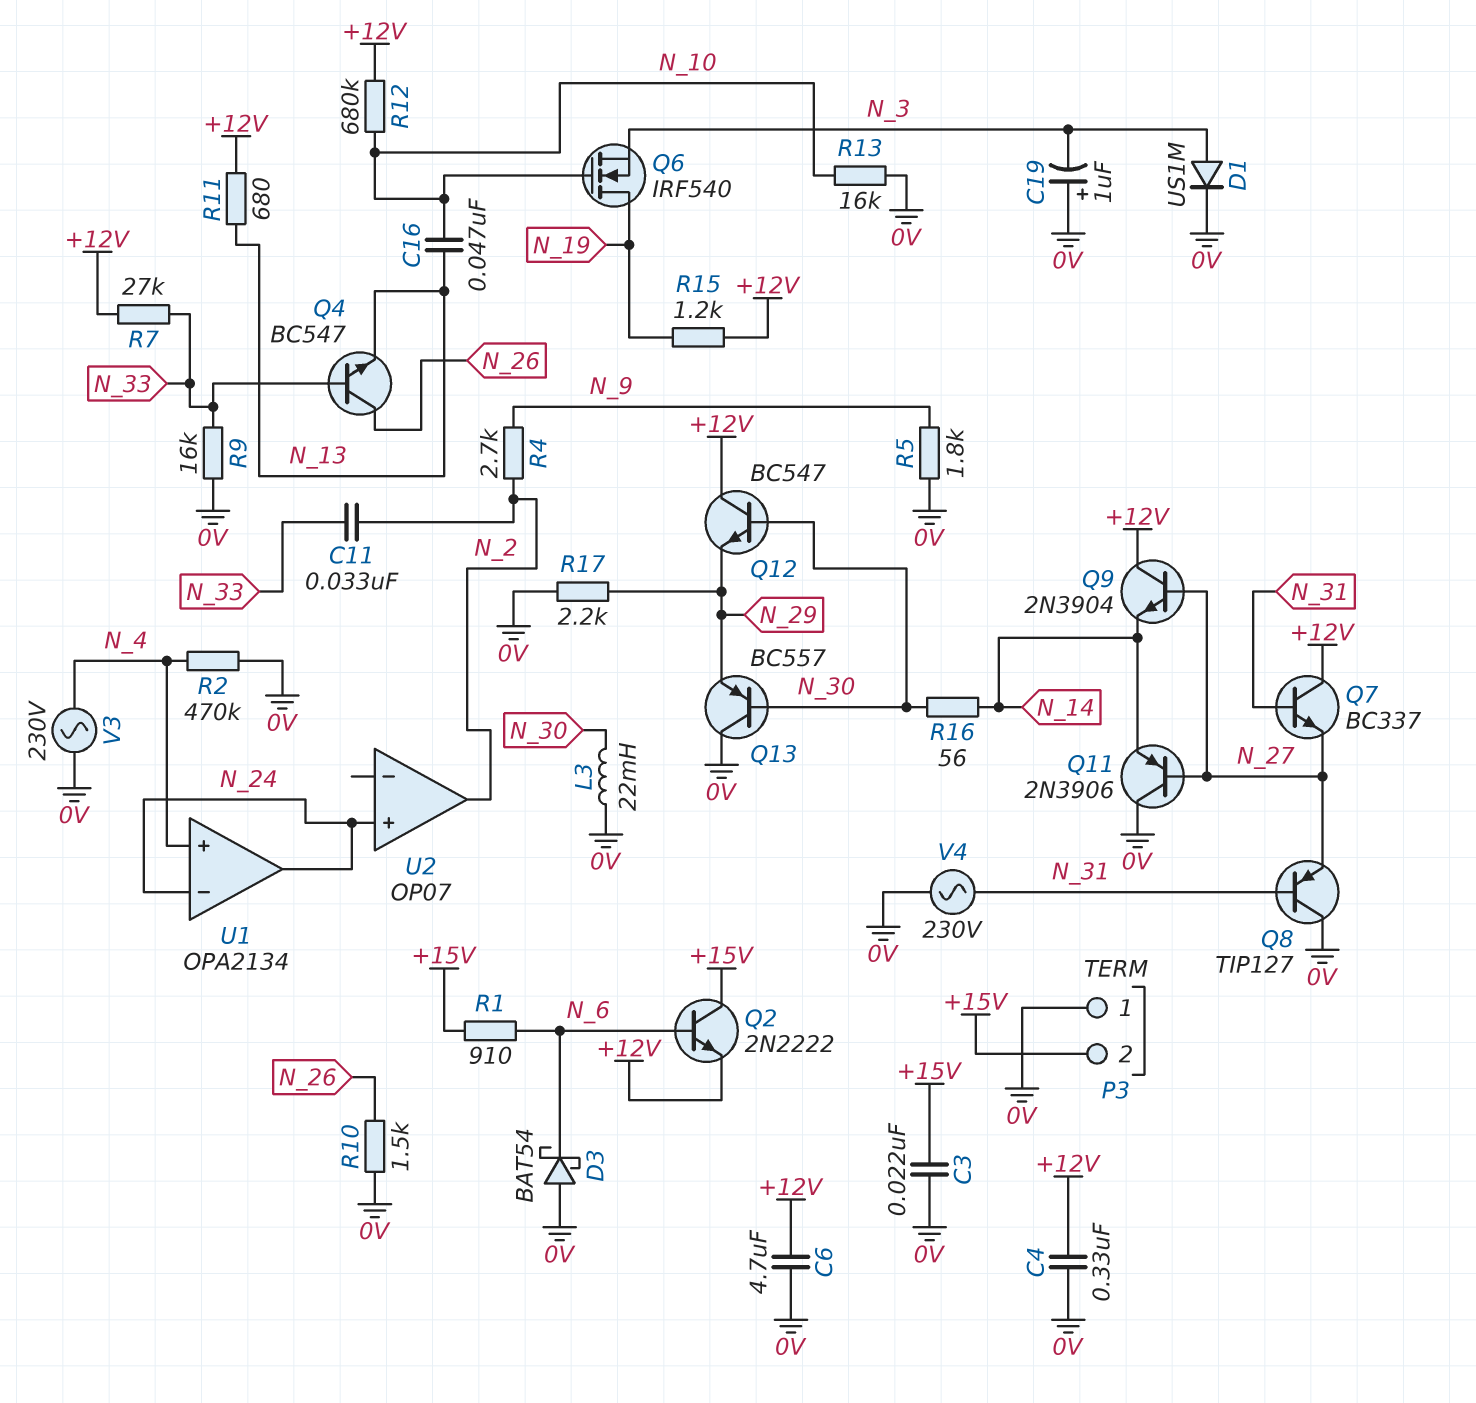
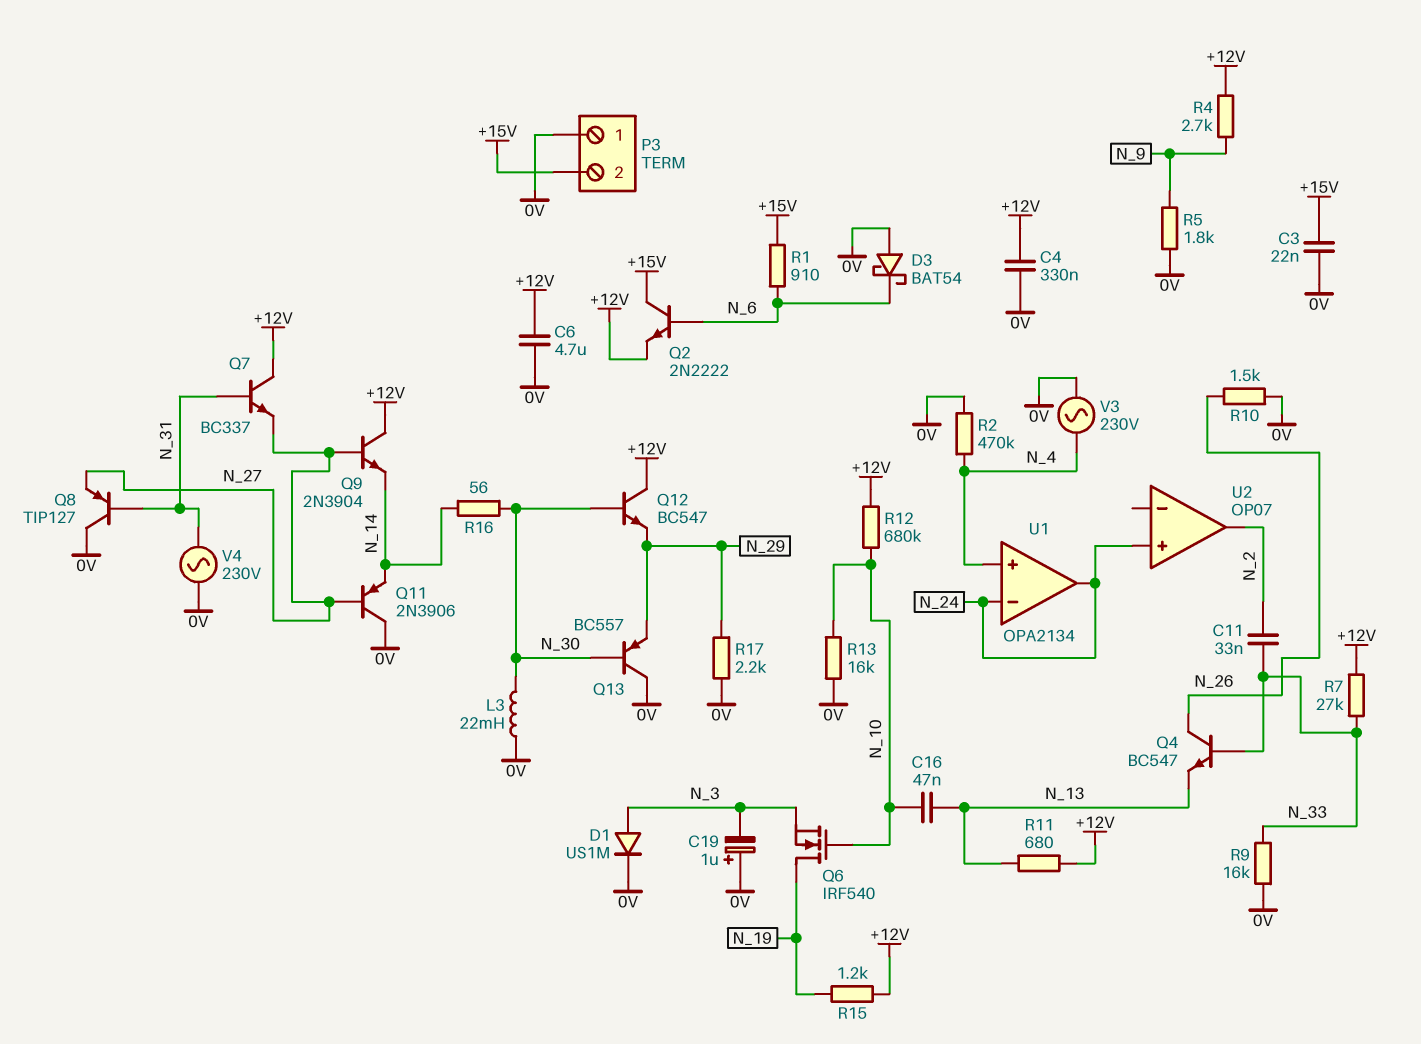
R4: 2.7k (N_2, N_9) -> 2.7k (+12V, N_9)

